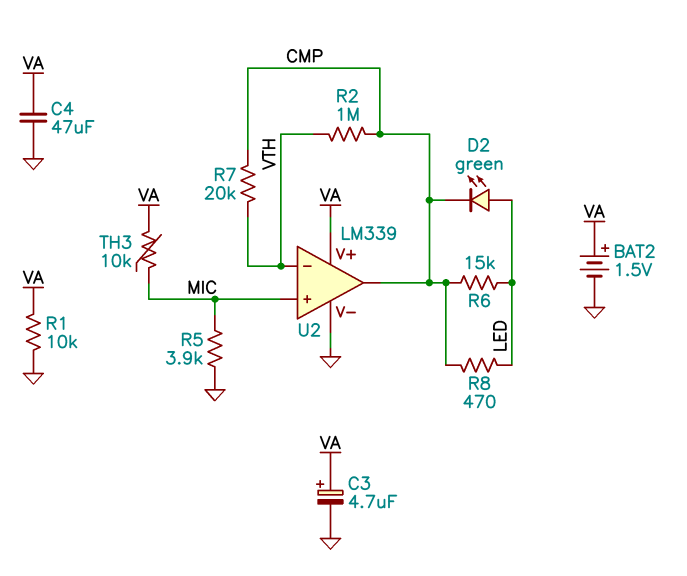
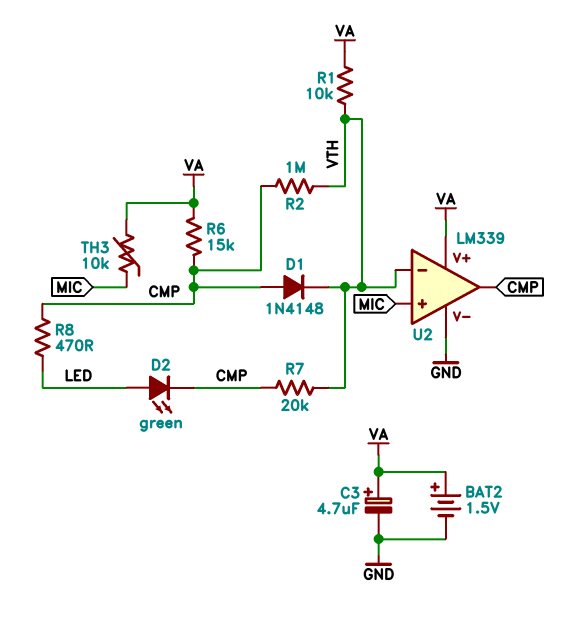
C4: 47uF (GND, VA) -> none
D1: none -> diode 1N4148 (A CMP, K VTH)
R1: 10k (GND, VA) -> 10k (VA, VTH)
R5: 3.9k (GND, MIC) -> none
R6: 15k (CMP, LED) -> 15k (CMP, VA)

